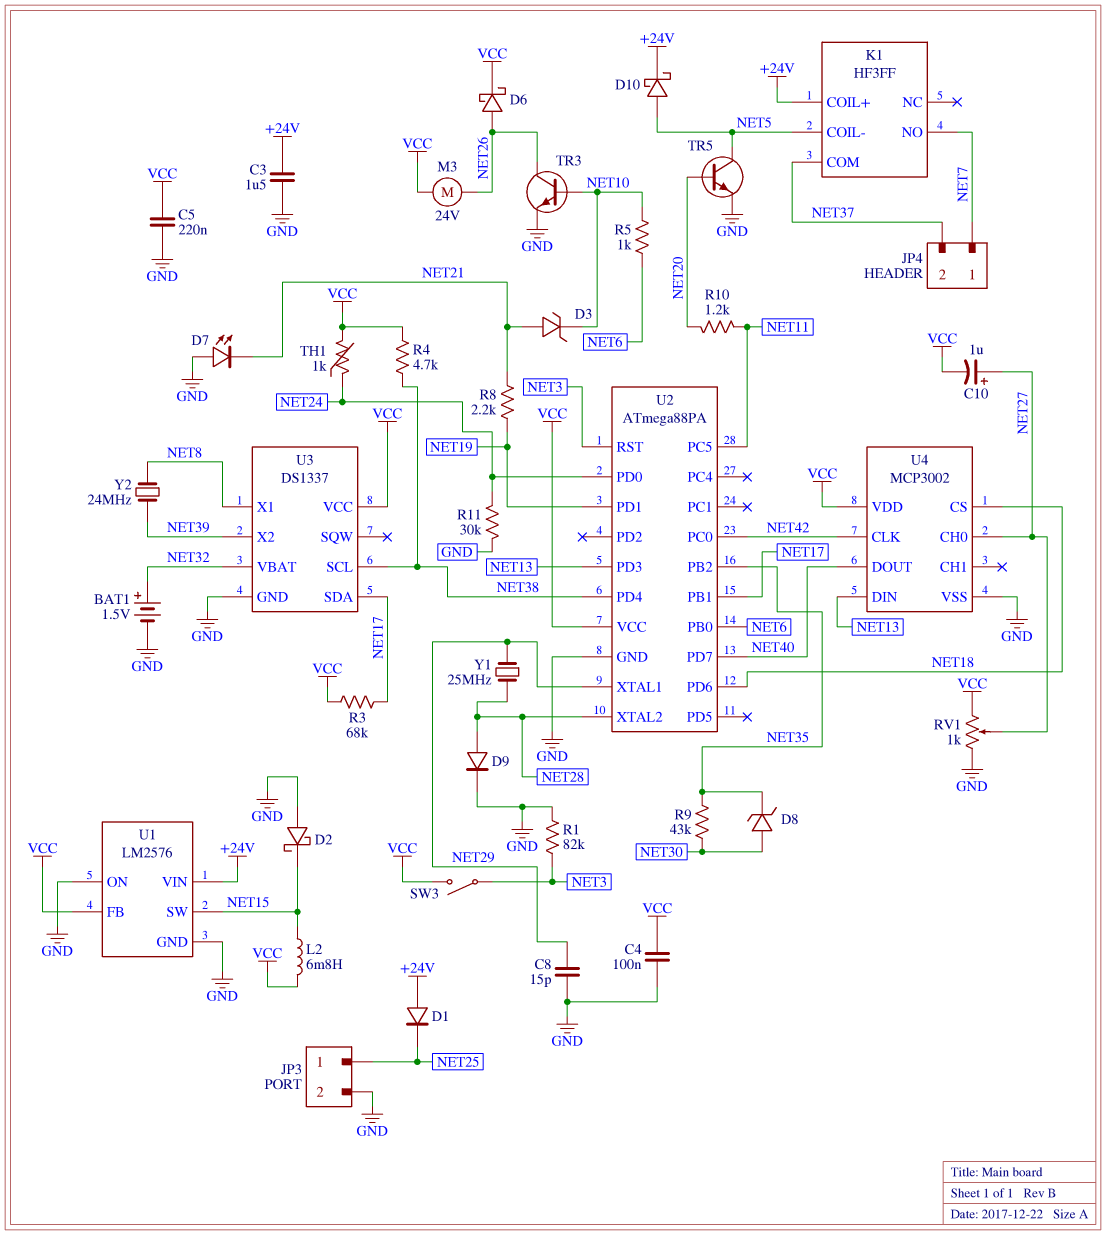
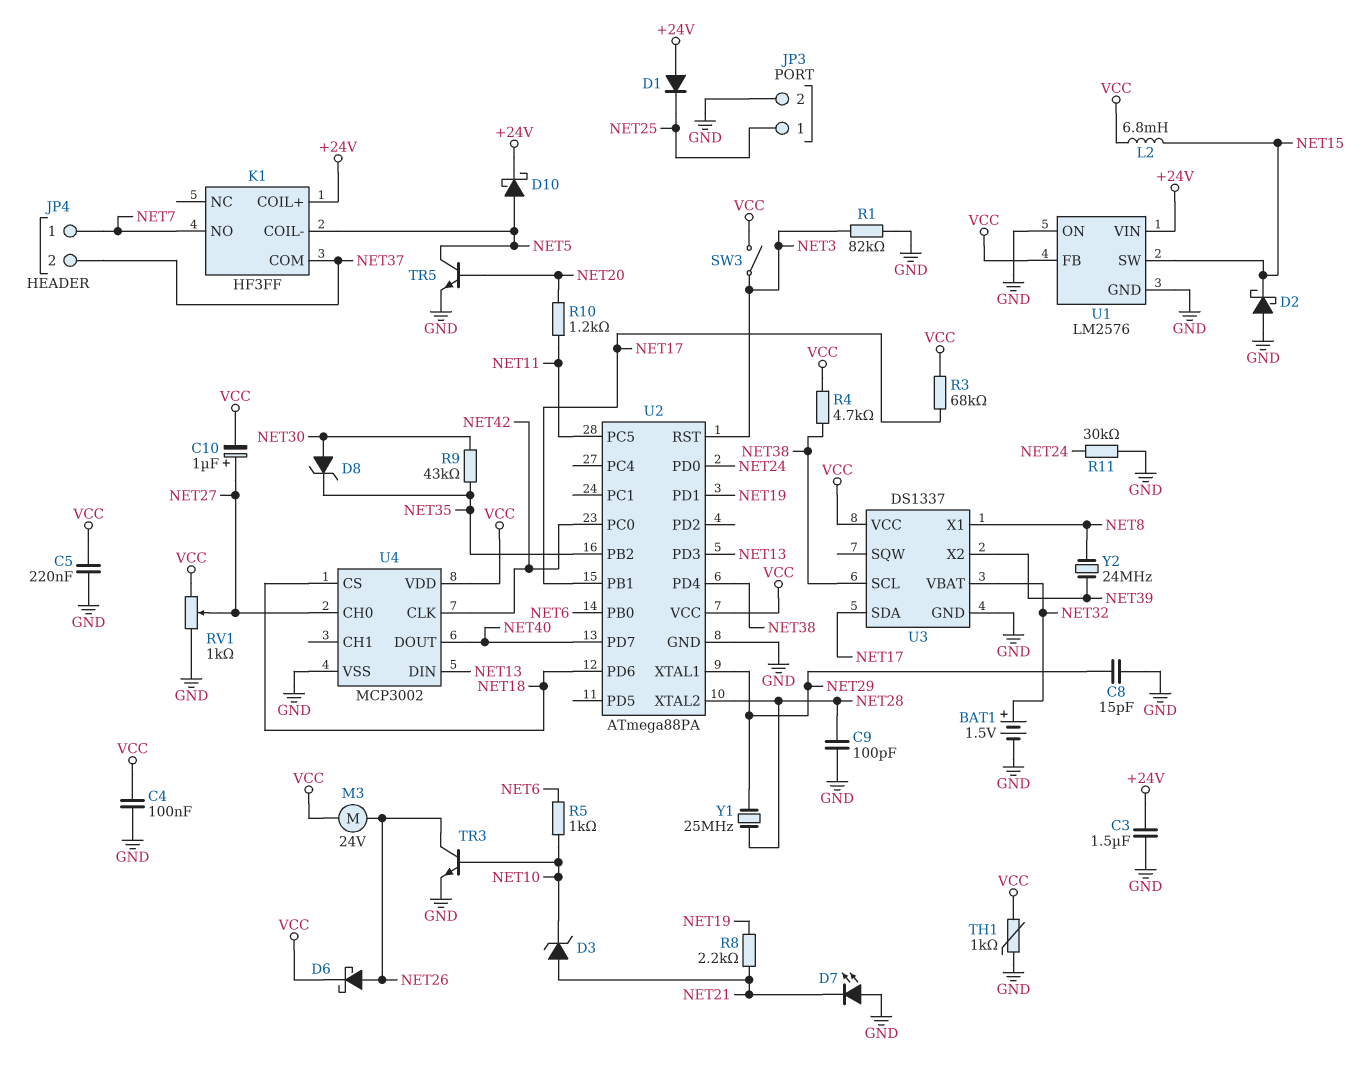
C9: none -> 100pF (GND, NET28)
D9: diode (A NET28, K GND) -> none
TH1: 1k (NET24, VCC) -> 1k (GND, VCC)

